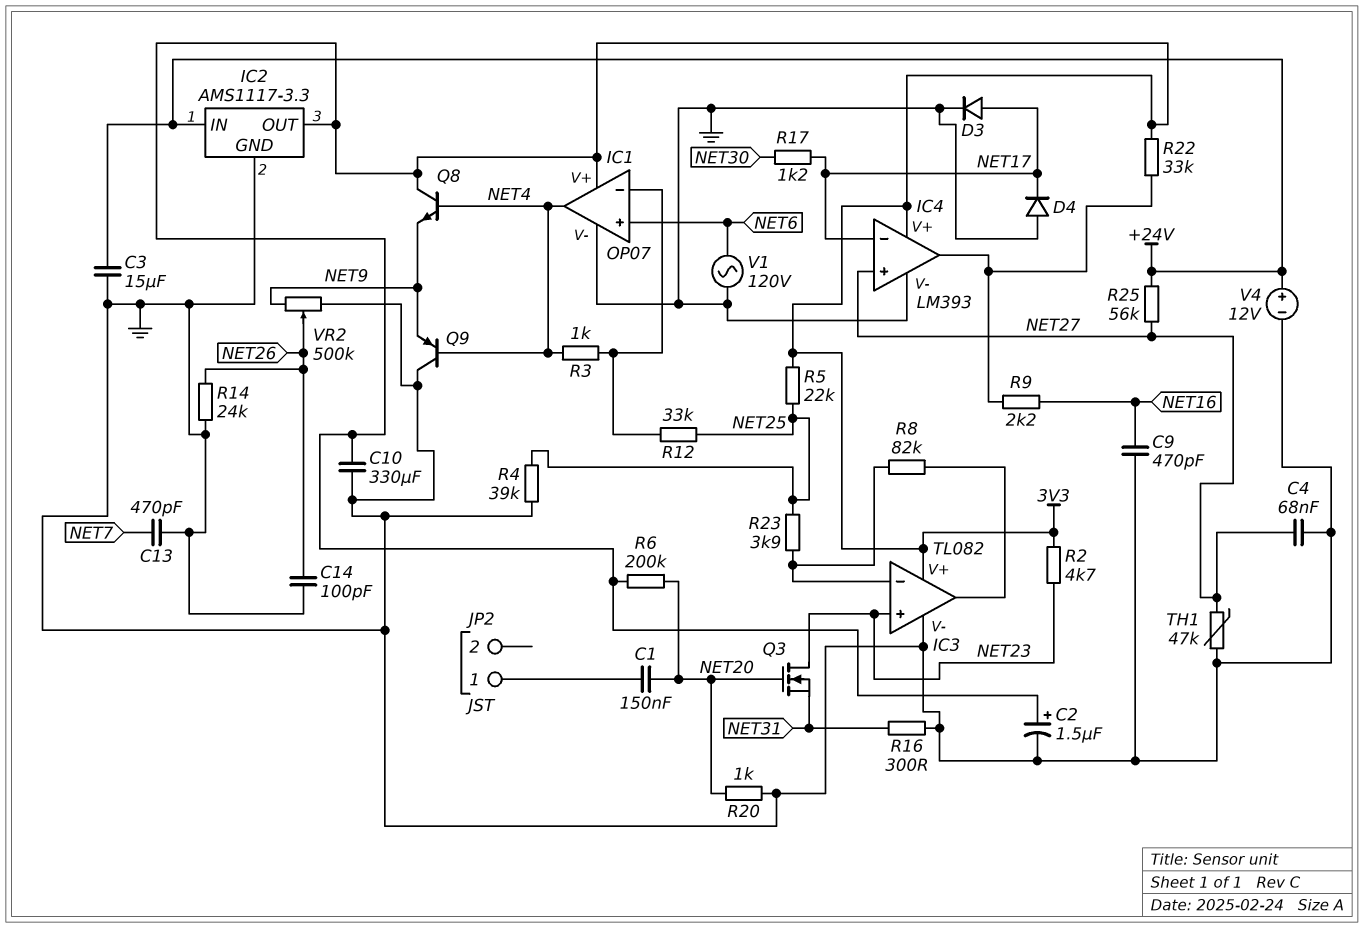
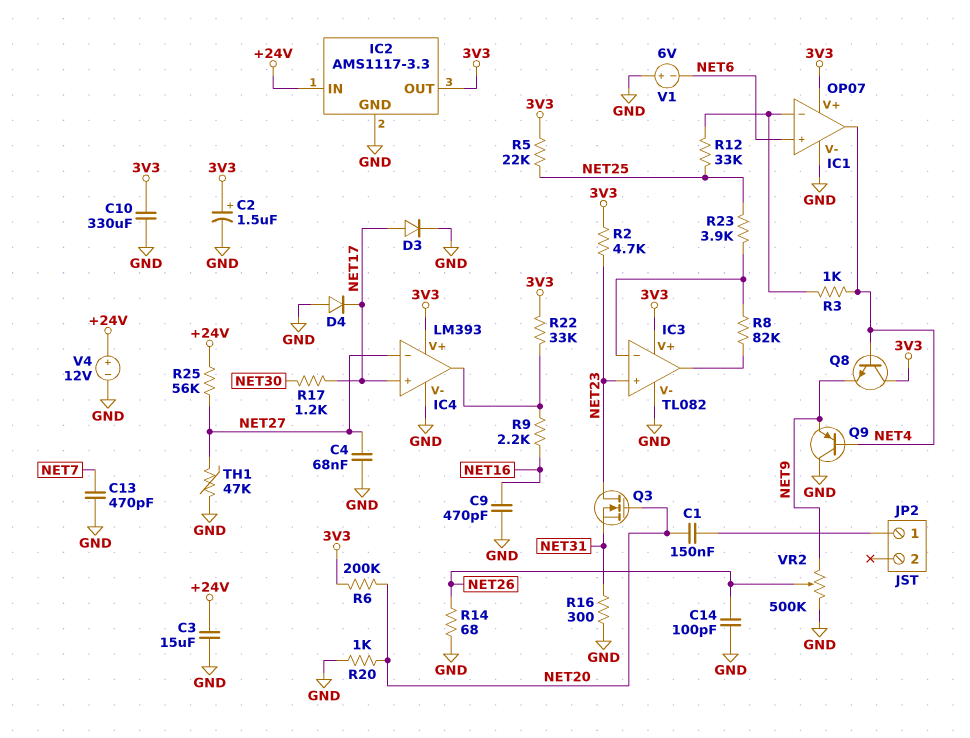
IC4 pin in+: NET27 -> NET17
IC4 pin in-: NET17 -> NET27
R4: 39k (GND, NET25) -> none
R14: 24k (GND, NET26) -> 68 (GND, NET26)
V1: AC 120V (GND, NET6) -> 6V (plus GND, minus NET6)

